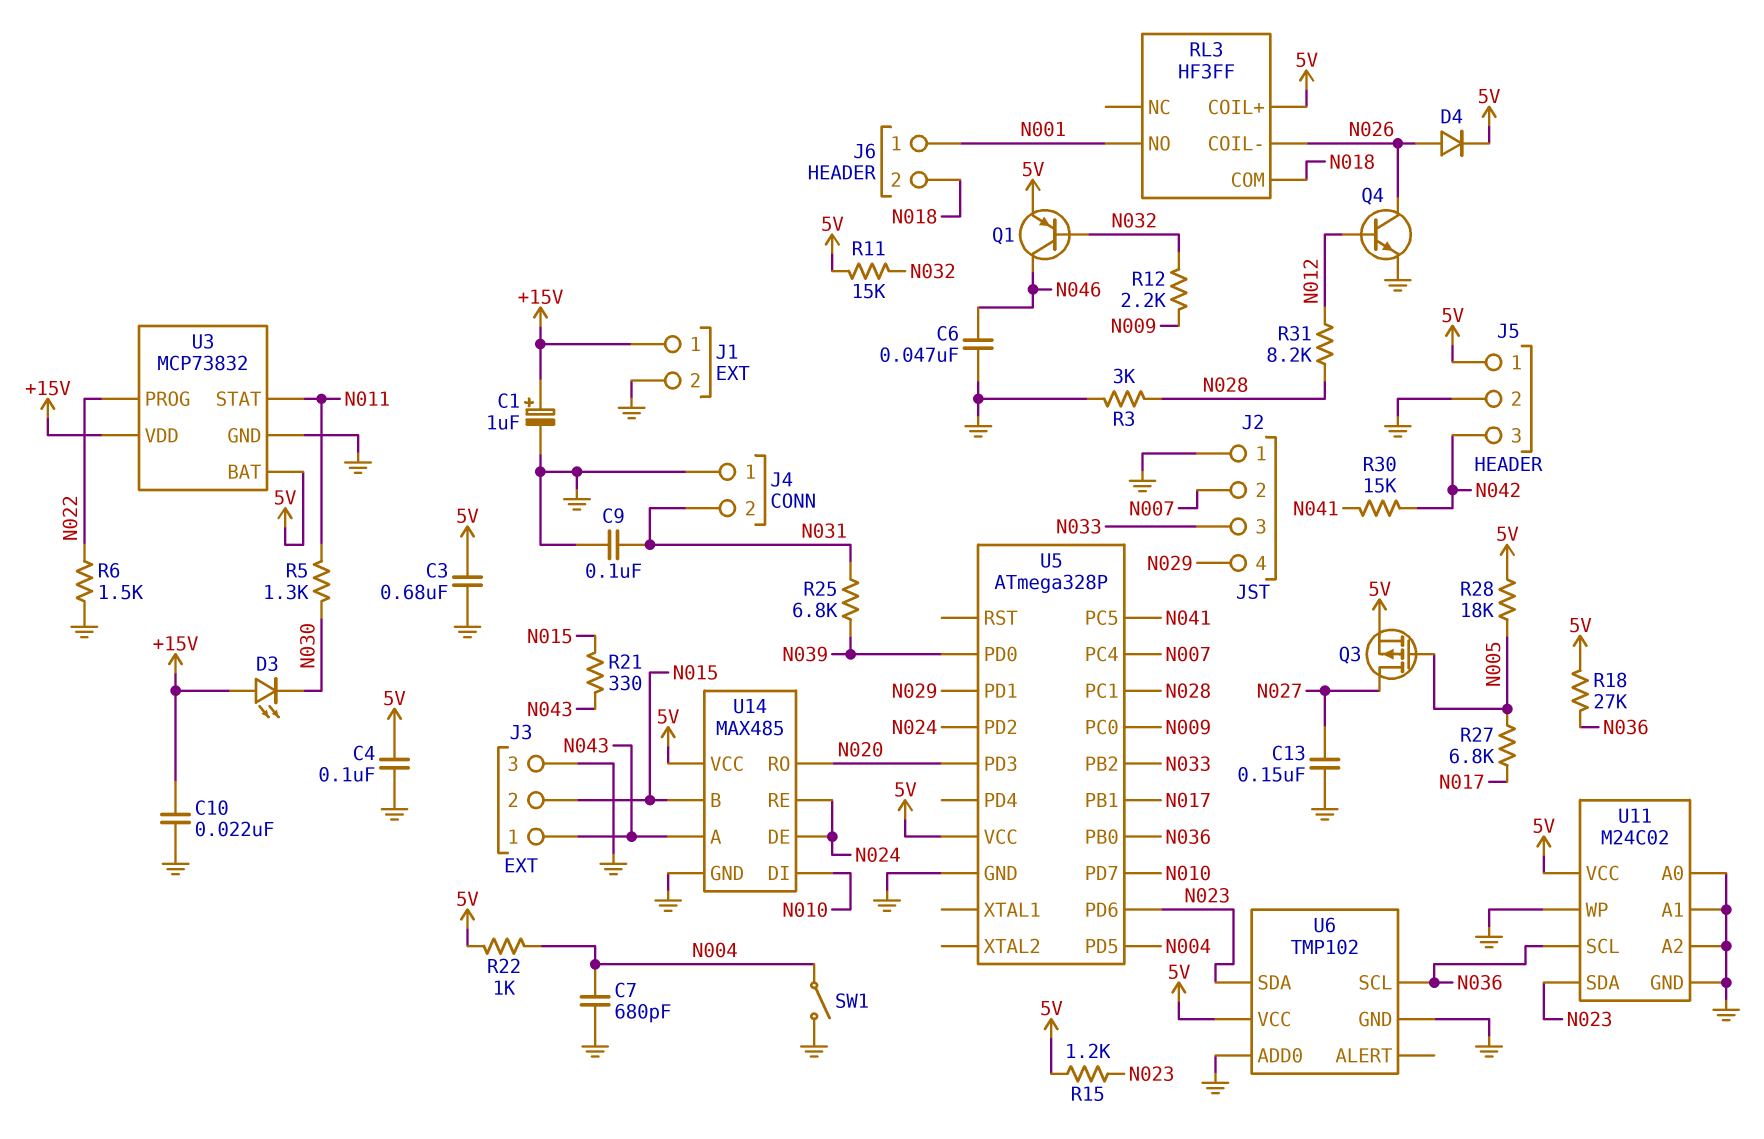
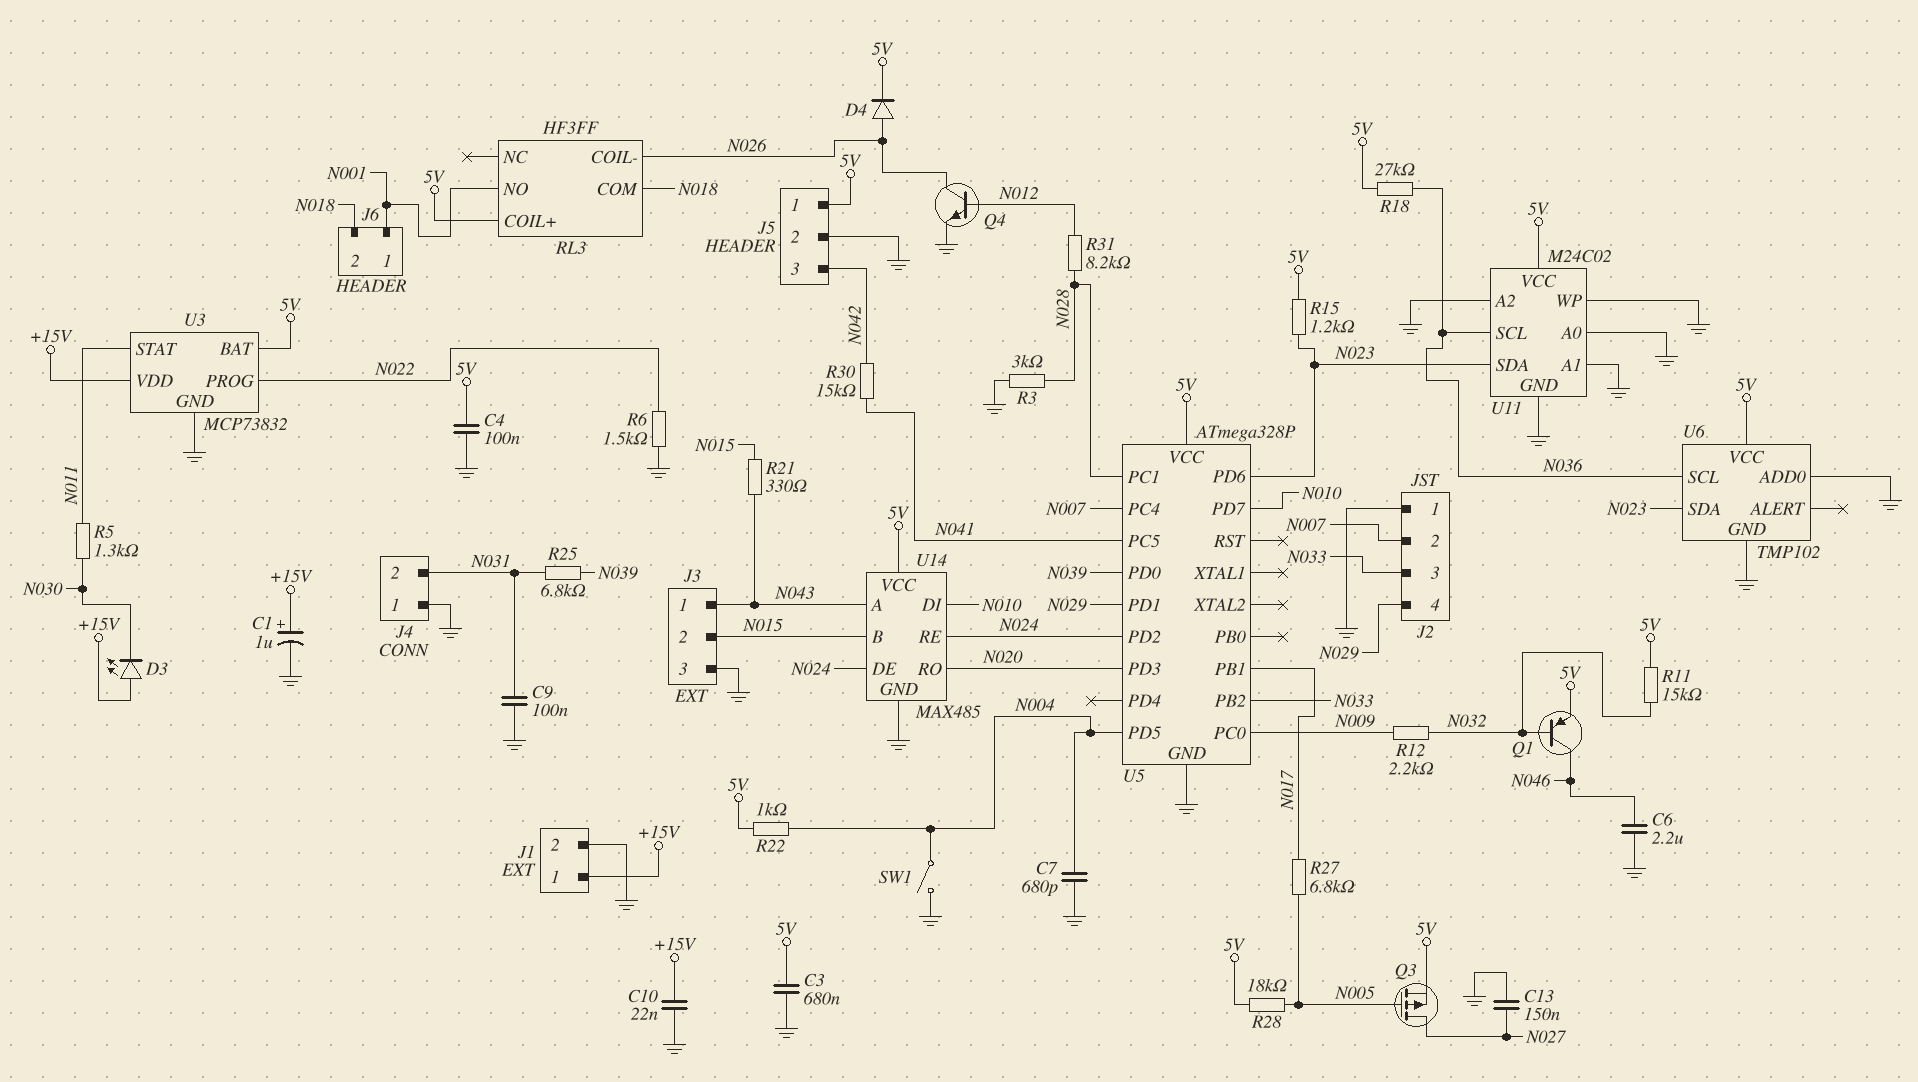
C6: 47nF (GND, N046) -> 2.2uF (GND, N046)
U5 pin PB0: N036 -> none

